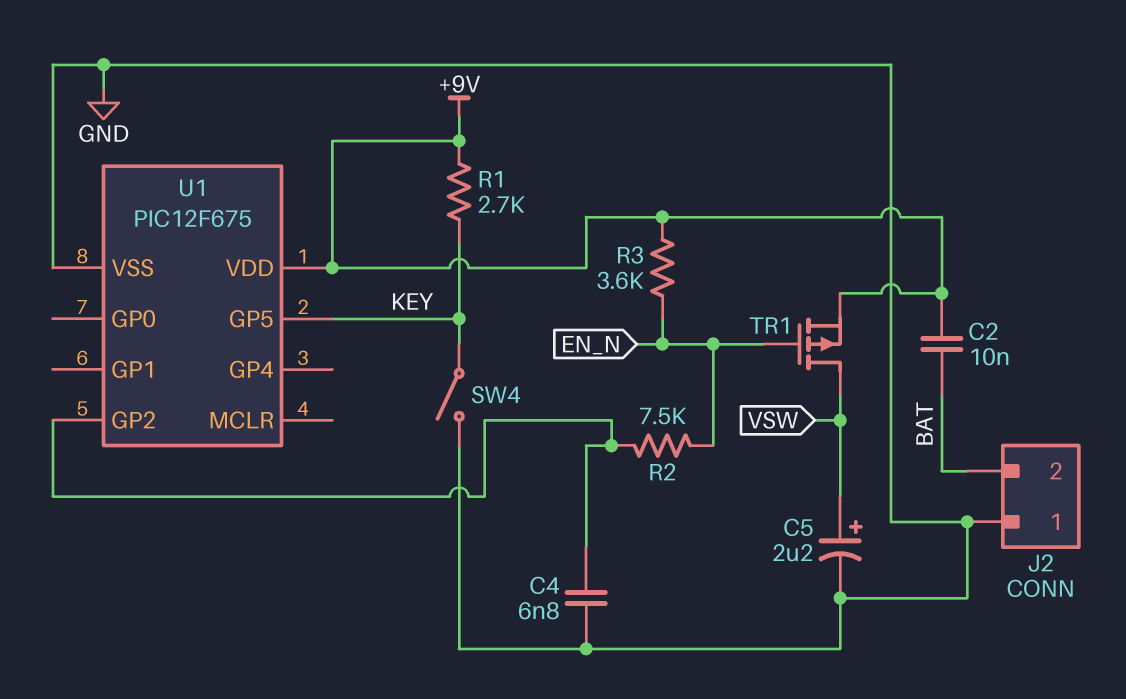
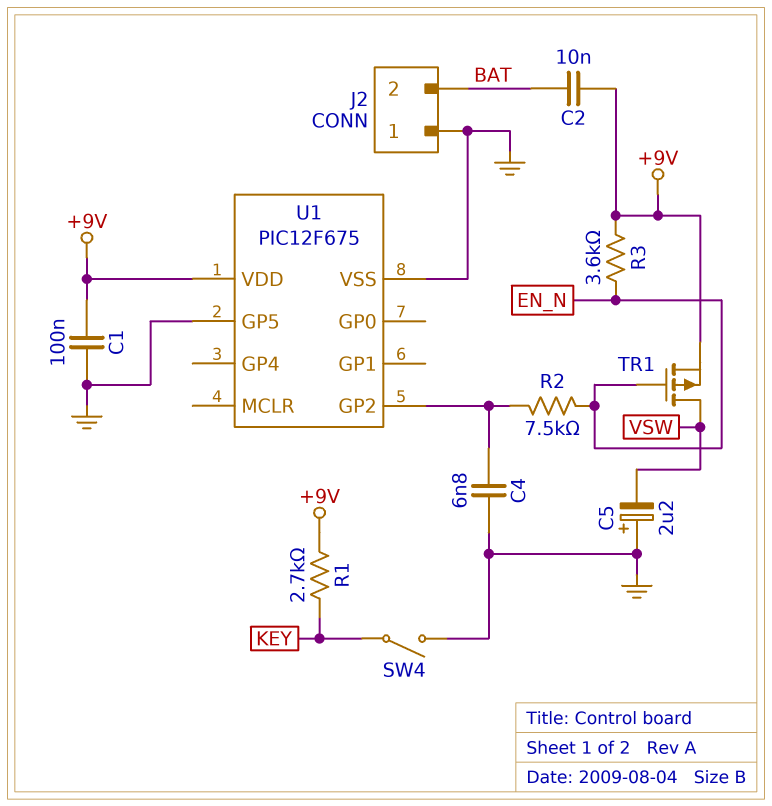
C1: none -> 100nF (+9V, GND)
C5: 2.2uF (plus VSW, minus GND) -> 2.2uF (plus GND, minus VSW)
U1 pin GP5: KEY -> GND

